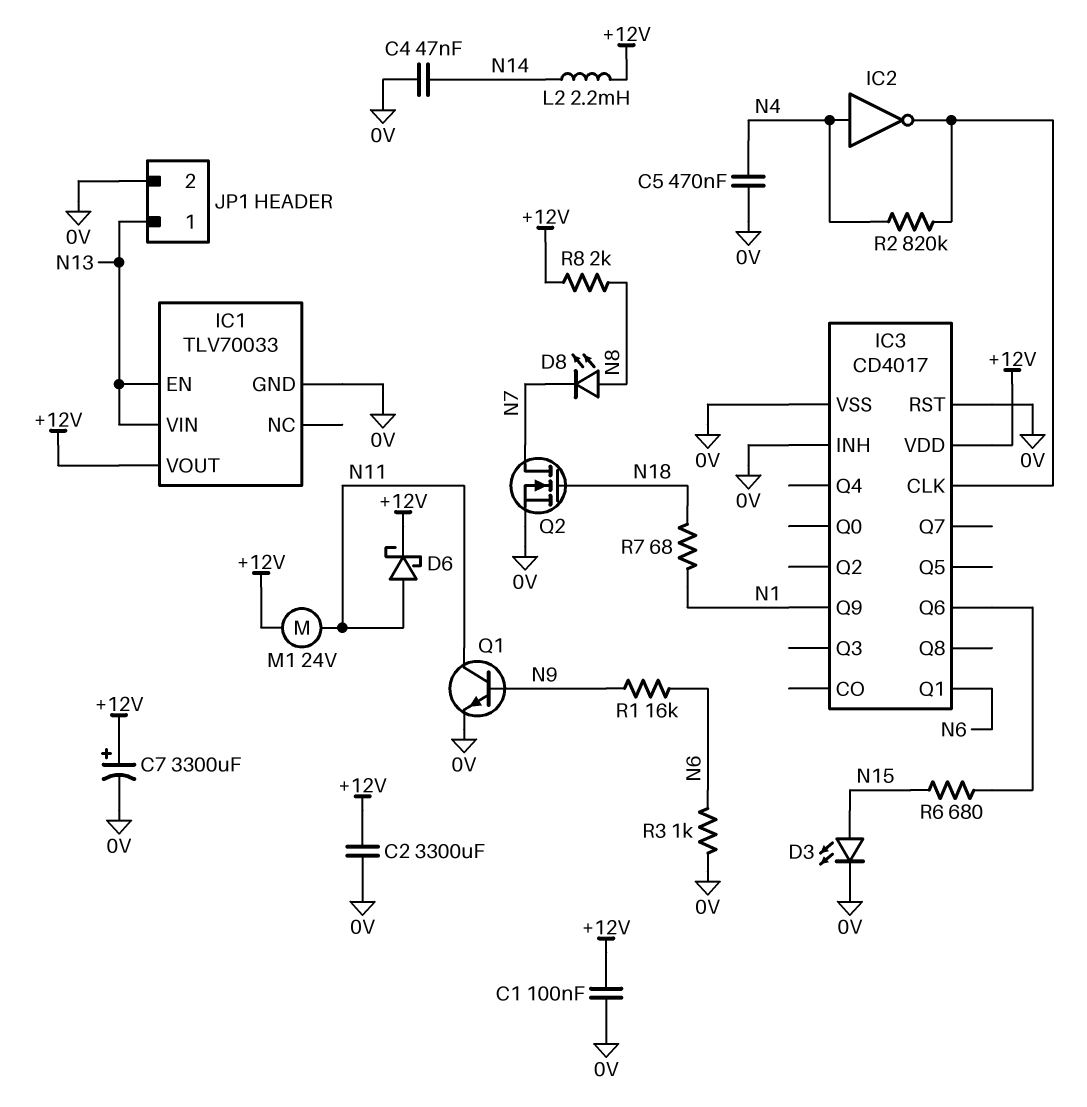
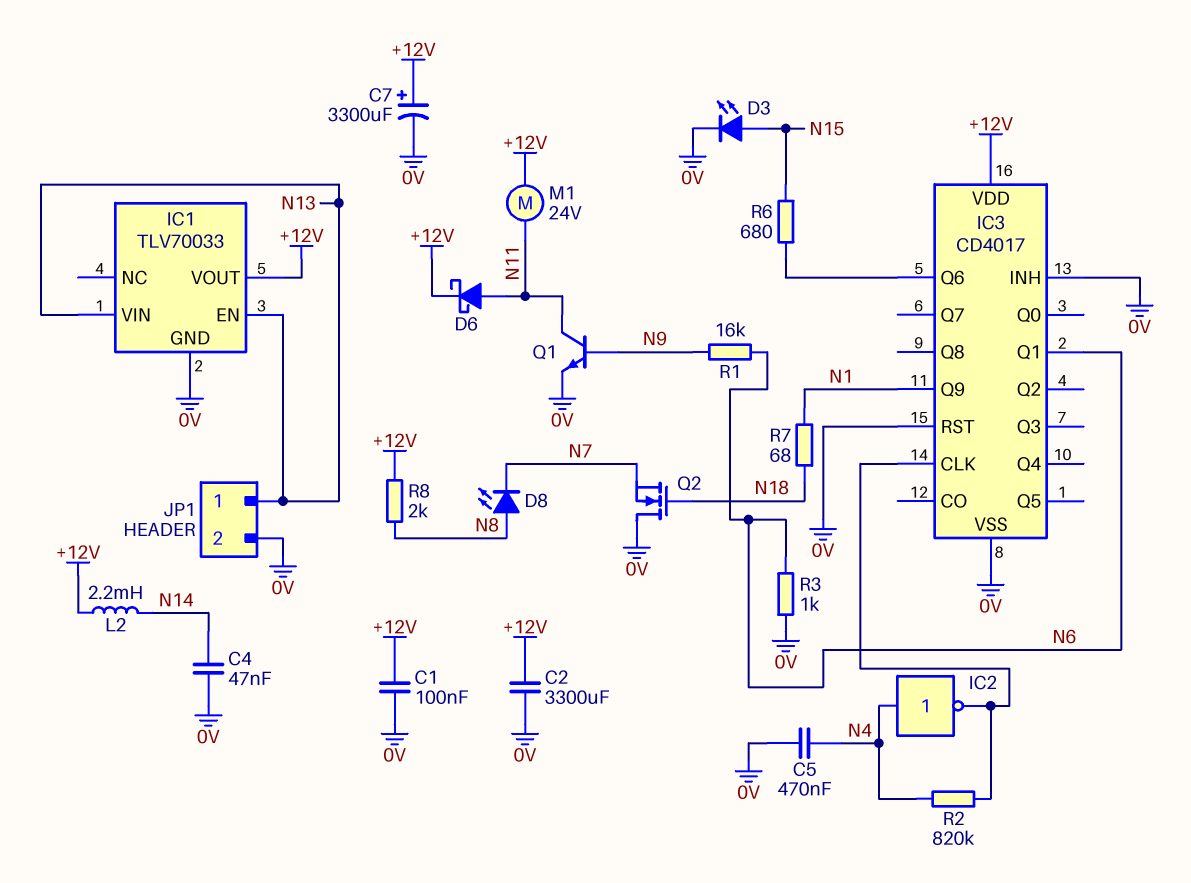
Q2: NMOS (G N18, D N7, S 0V) -> NMOS (G N18, D 0V, S N7)

